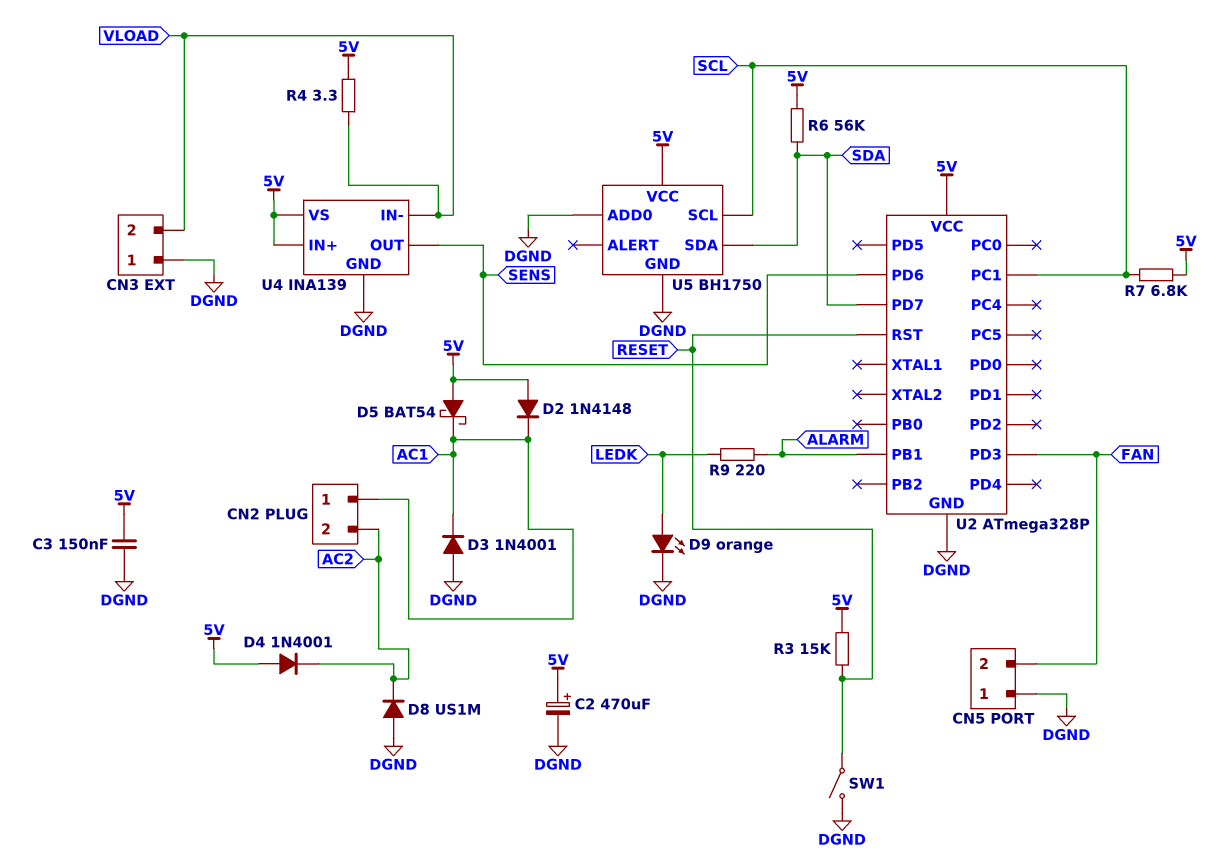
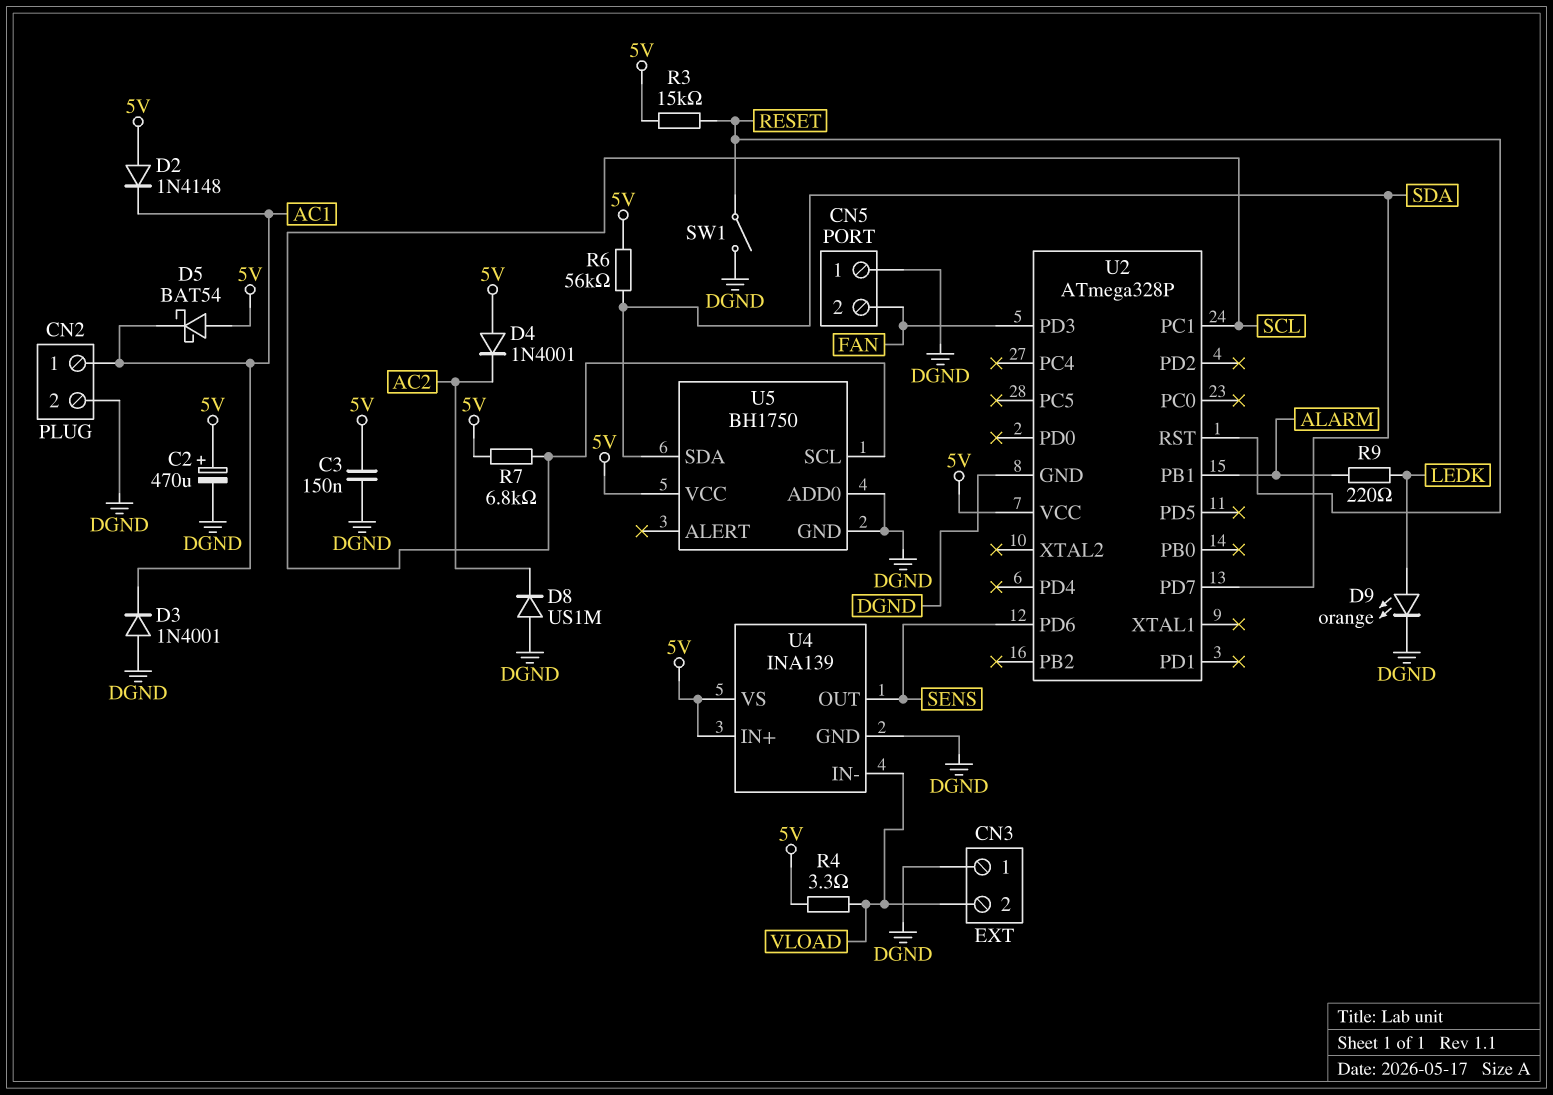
CN2 pin 2: AC2 -> DGND

